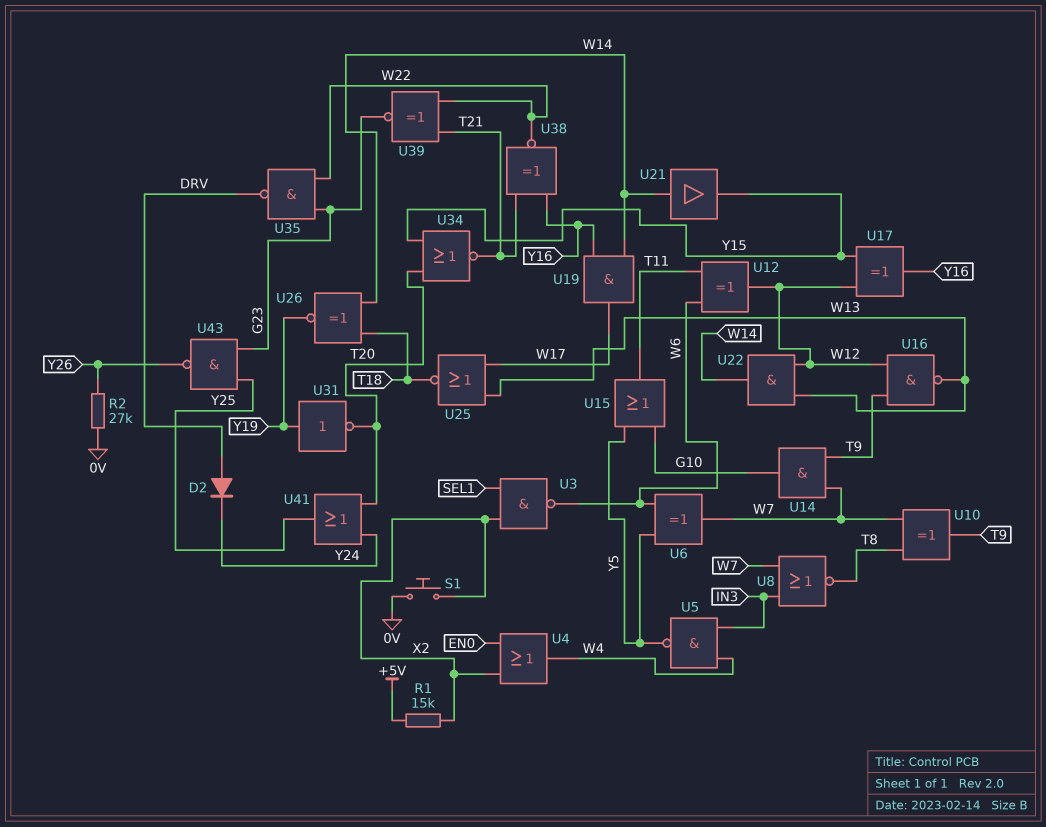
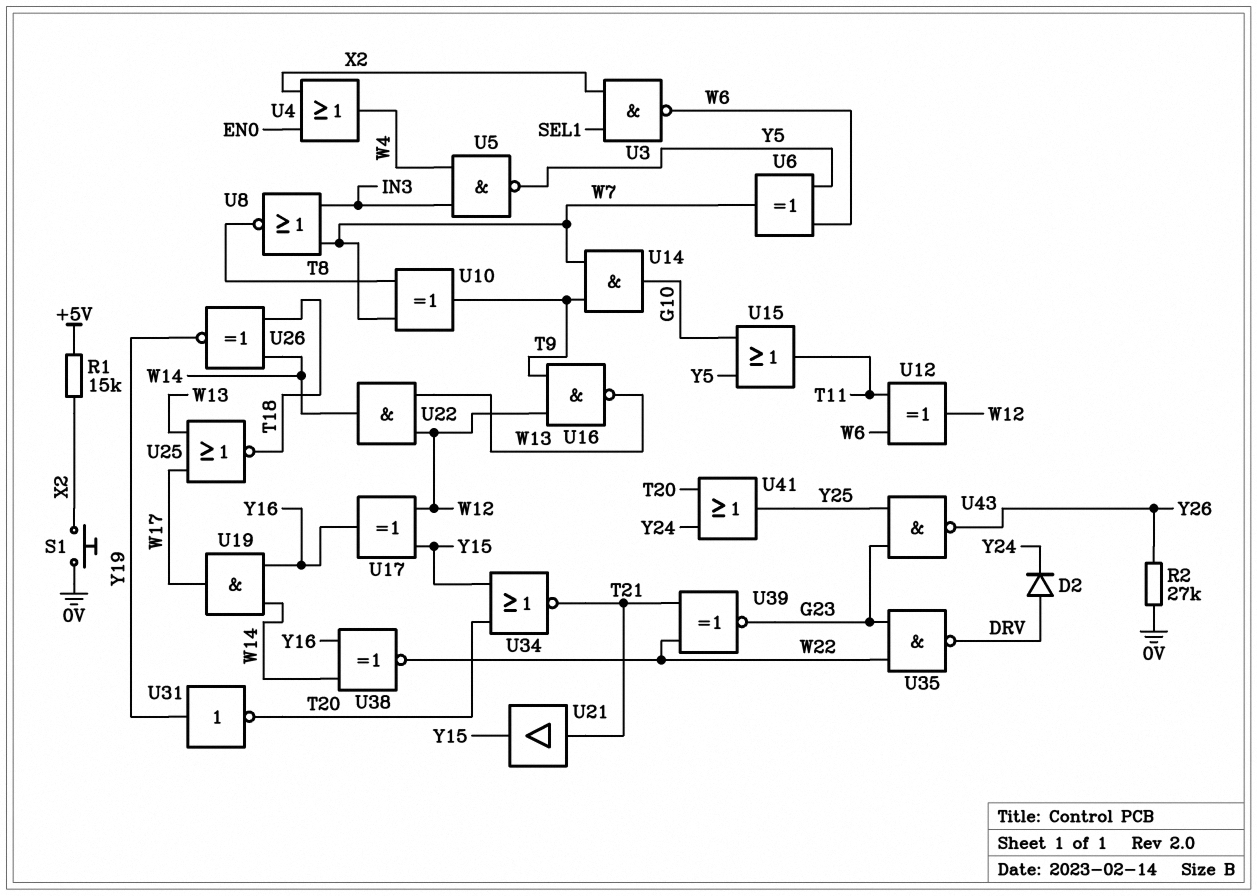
U21: buffer (in W14, out Y15) -> buffer (in T21, out Y15)
U38: XNOR (in T21, in Y16, out W22) -> XNOR (in W14, in Y16, out W22)

